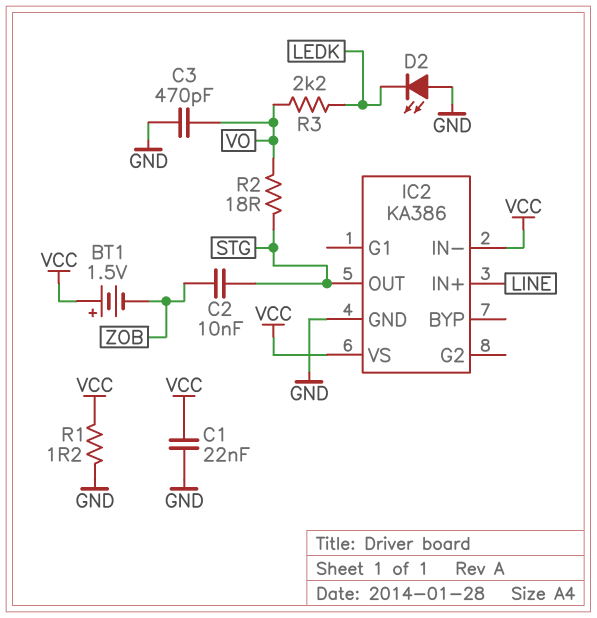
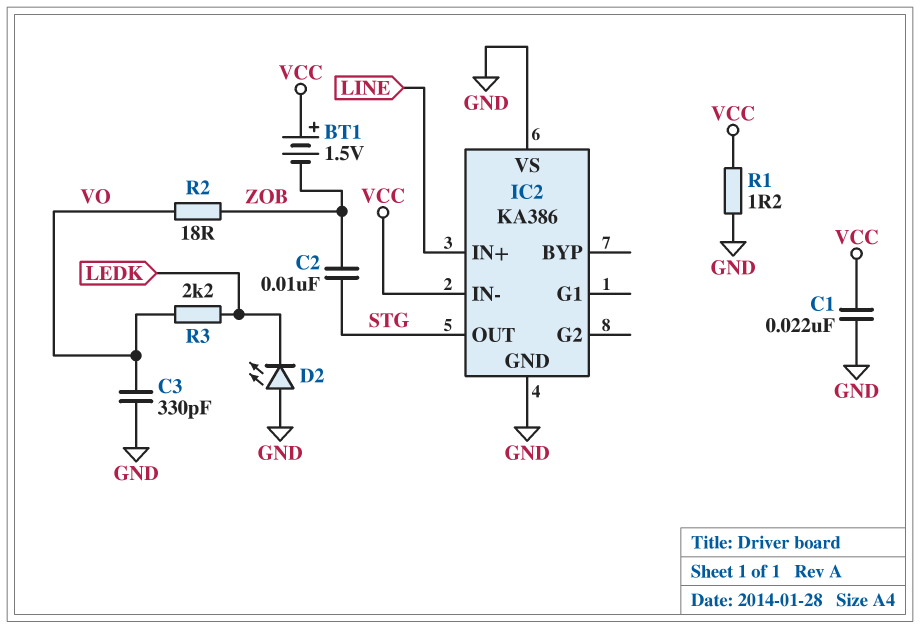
C3: 470pF (GND, VO) -> 330pF (GND, VO)
IC2 pin VS: VCC -> GND
R2: 18 (STG, VO) -> 18 (VO, ZOB)

